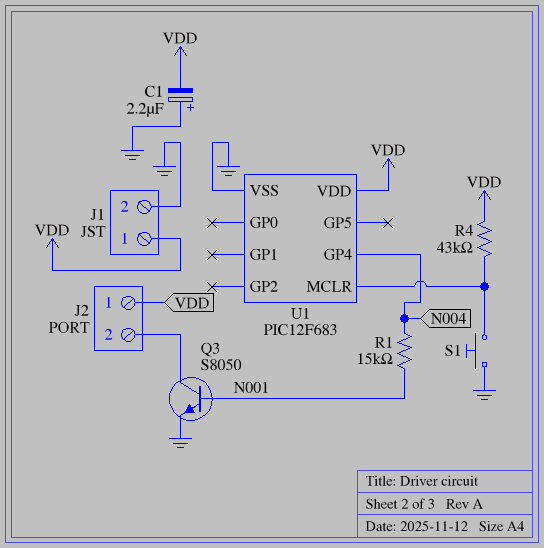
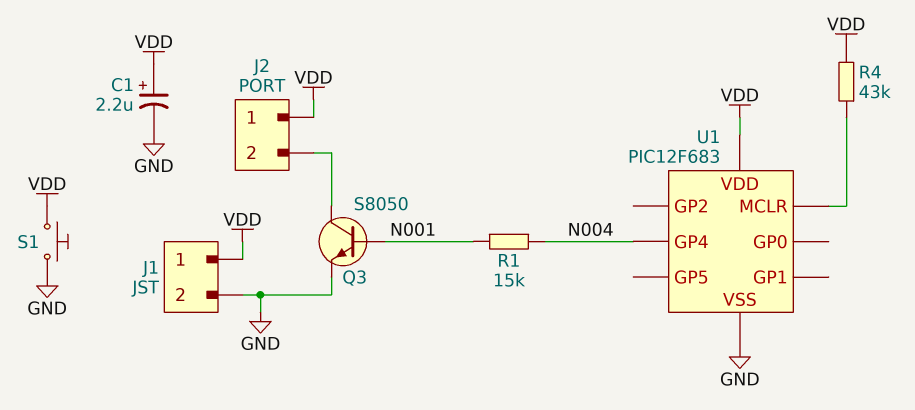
C1: 2.2uF (plus GND, minus VDD) -> 2.2uF (plus VDD, minus GND)
S1: button (GND, U1/MCLR) -> button (GND, VDD)

